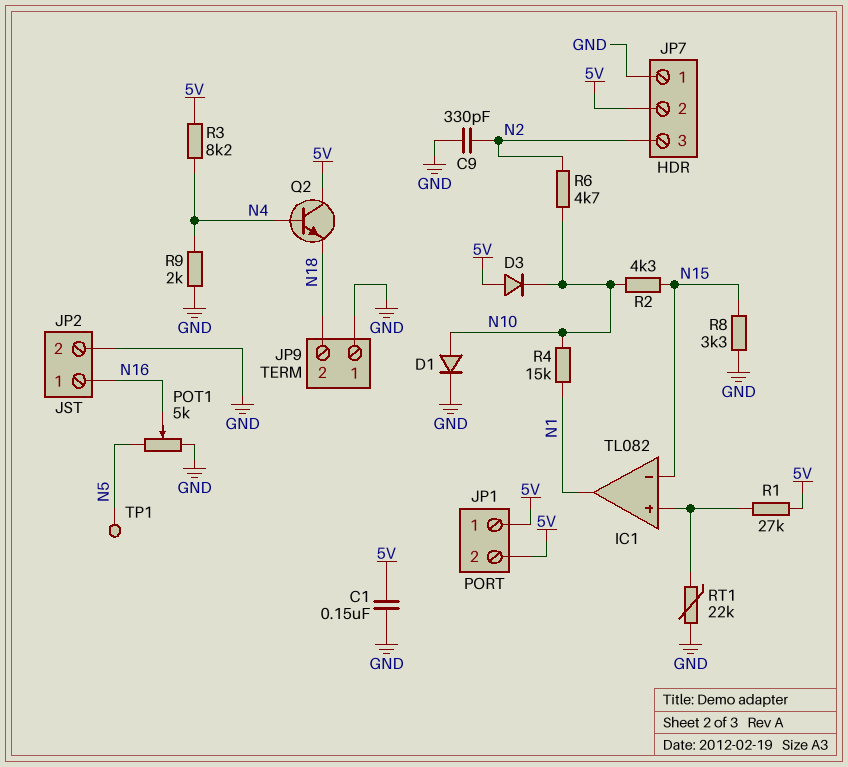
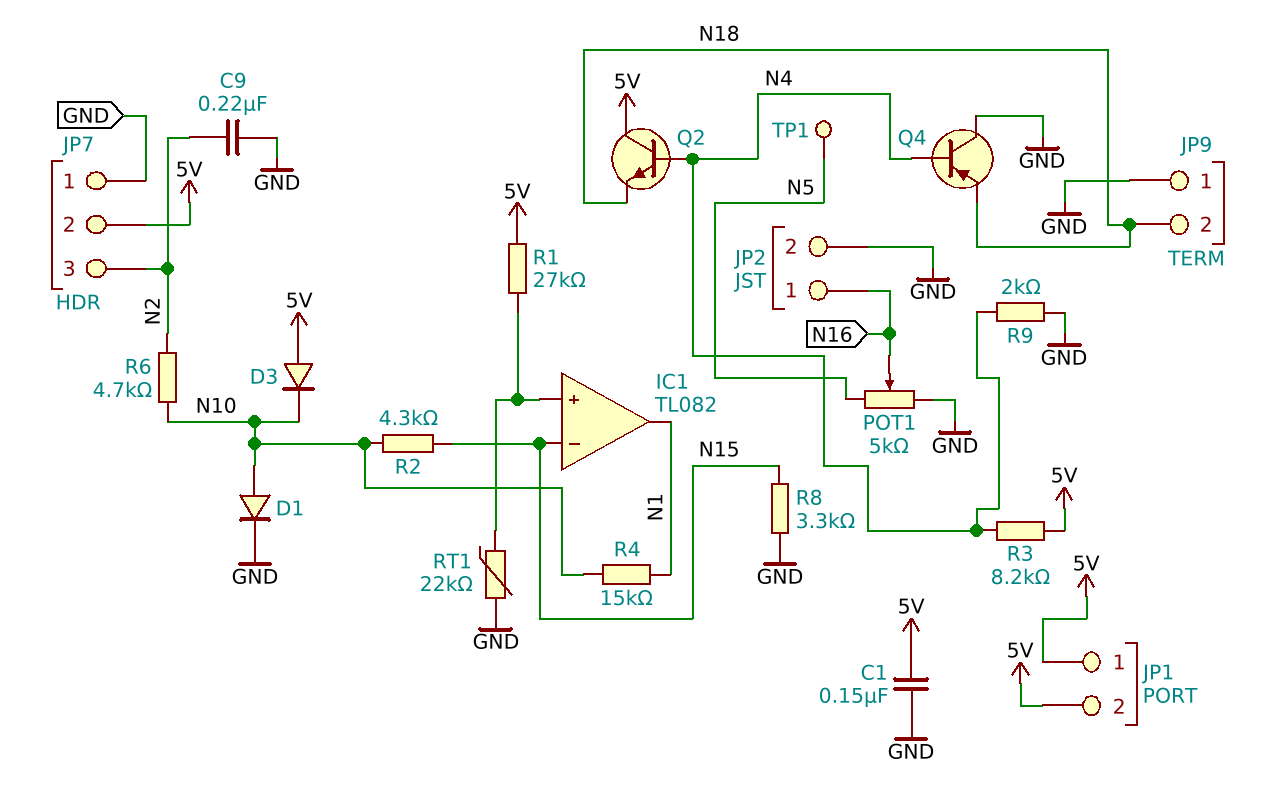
C9: 330pF (GND, N2) -> 220nF (GND, N2)
Q4: none -> PNP (B N4, C GND, E N18)

